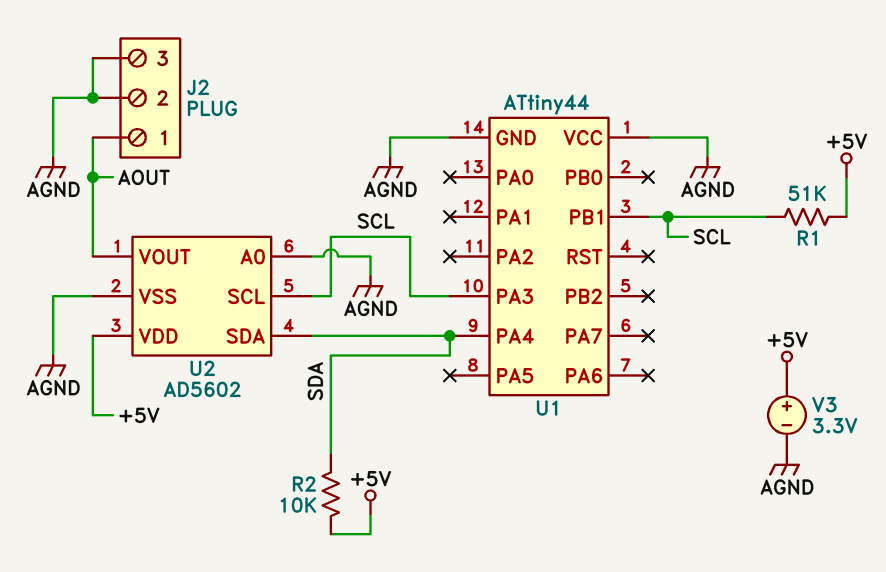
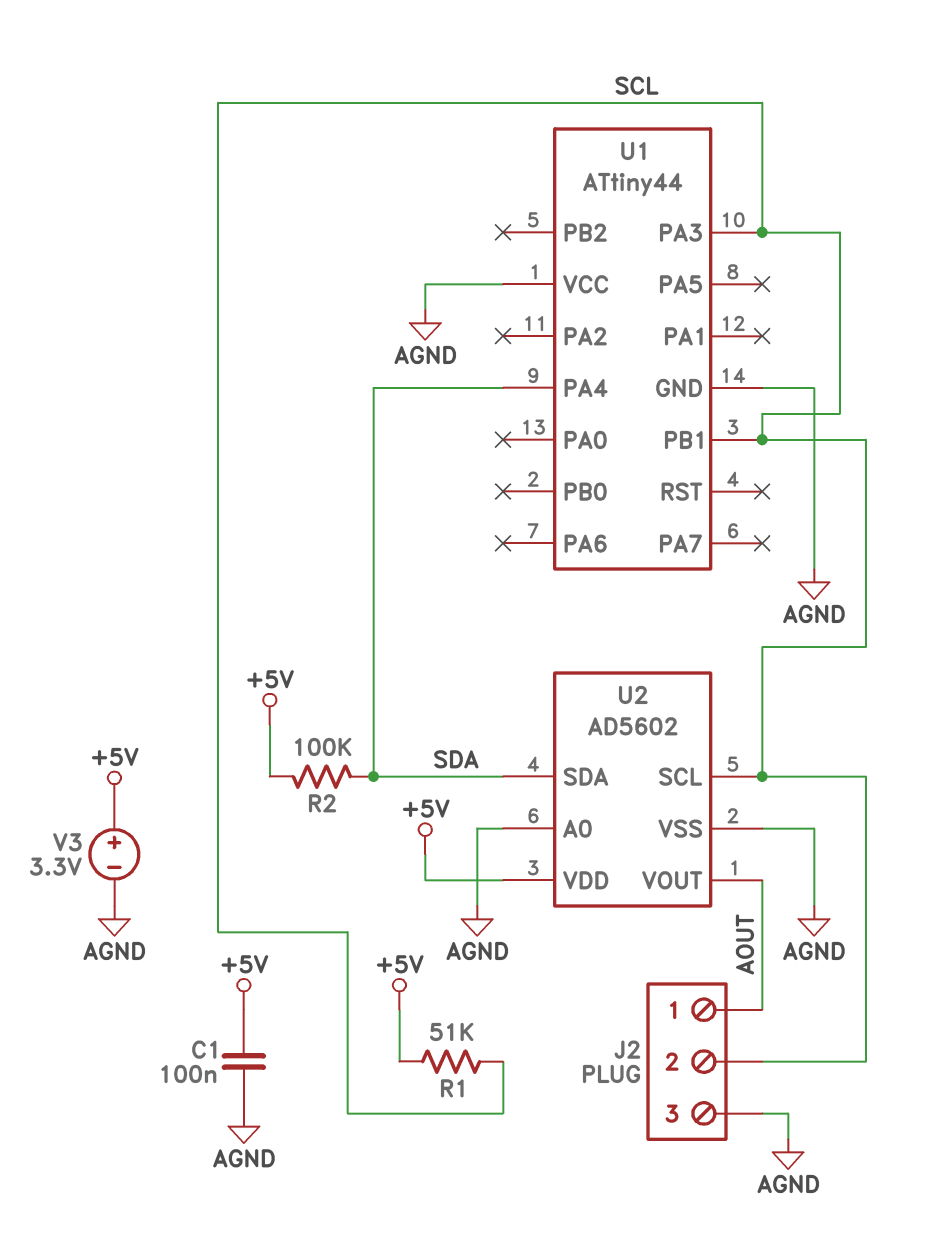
C1: none -> 100nF (+5V, AGND)
J2 pin 2: AGND -> SCL
R2: 10k (+5V, SDA) -> 100k (+5V, SDA)

